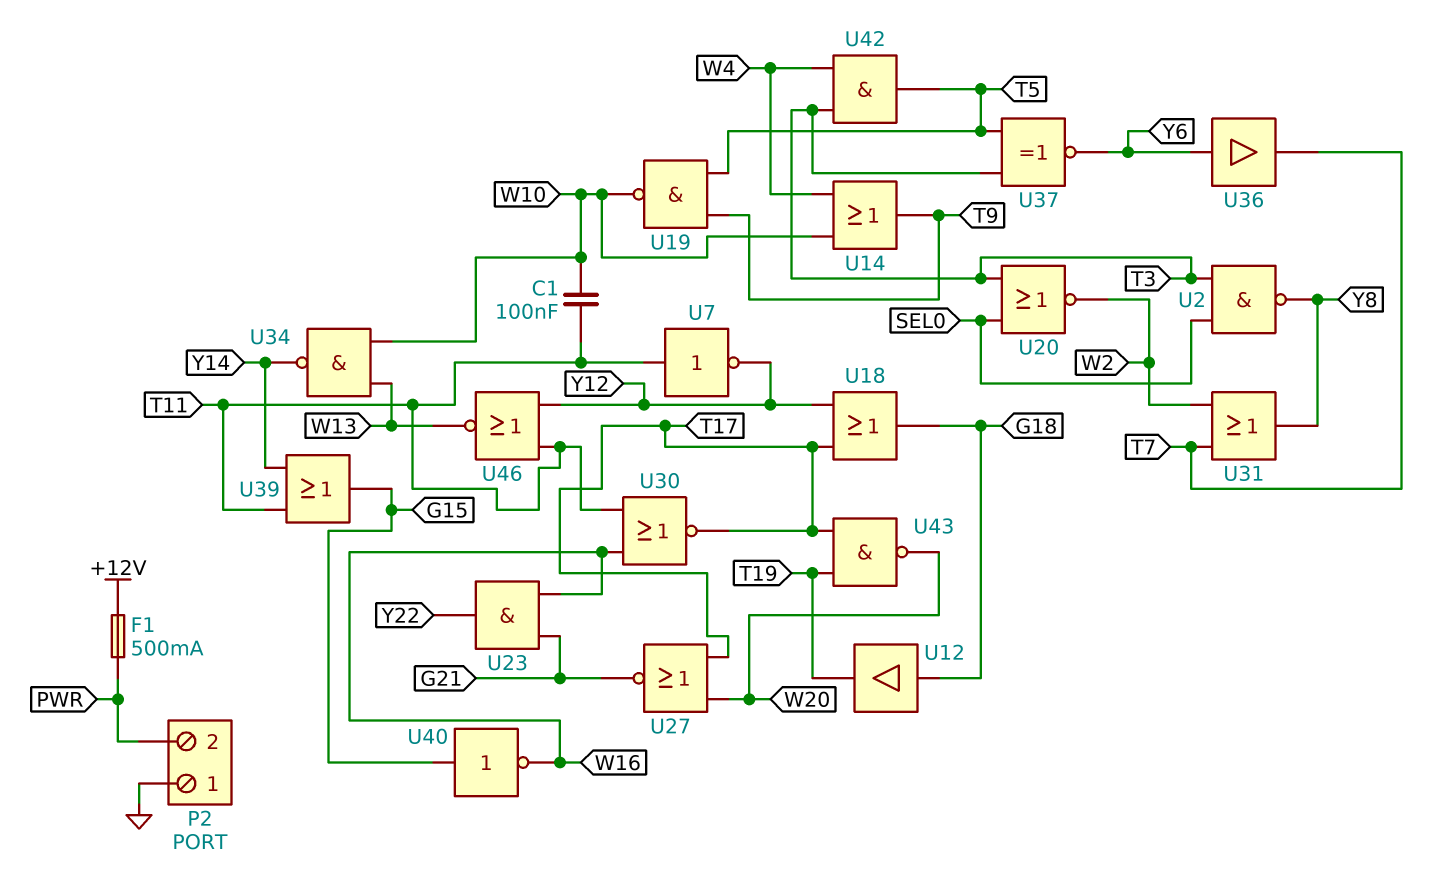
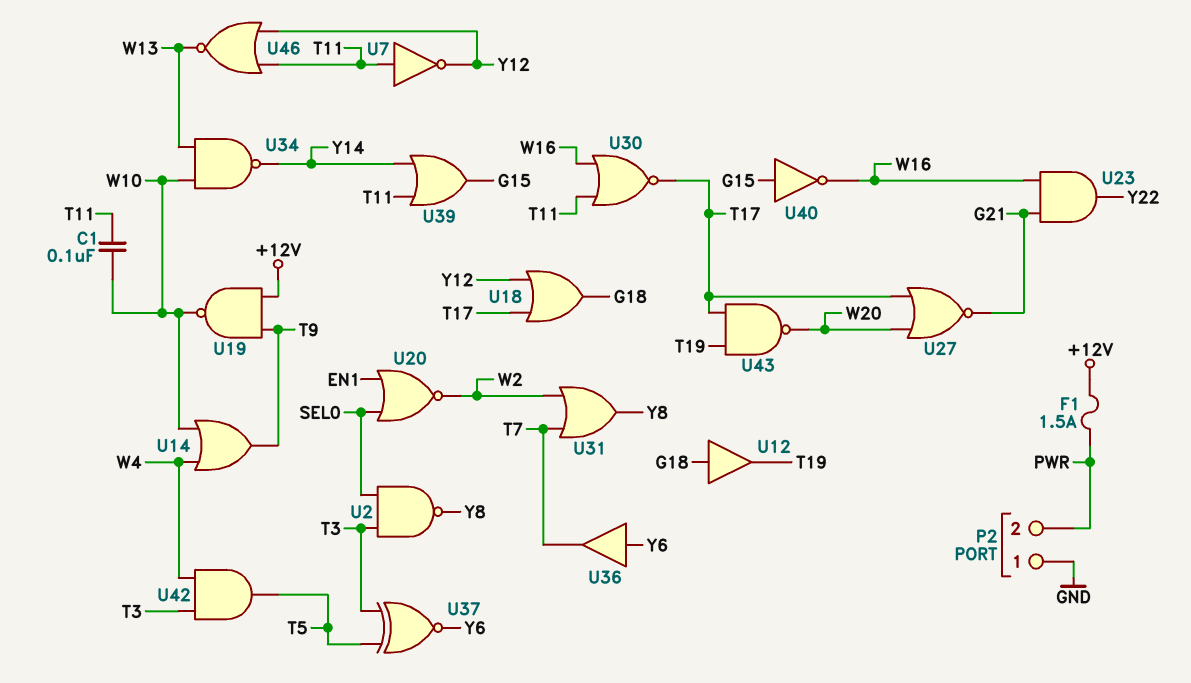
F1: 500mA (+12V, PWR) -> 1.5A (+12V, PWR)
U19: NAND (in T5, in T9, out W10) -> NAND (in +12V, in T9, out W10)
U20: NOR (in SEL0, in T3, out W2) -> NOR (in EN1, in SEL0, out W2)

